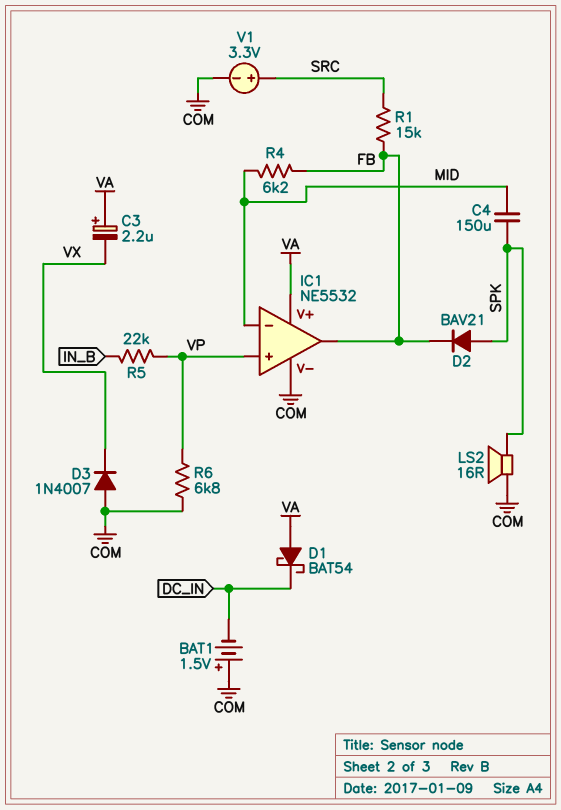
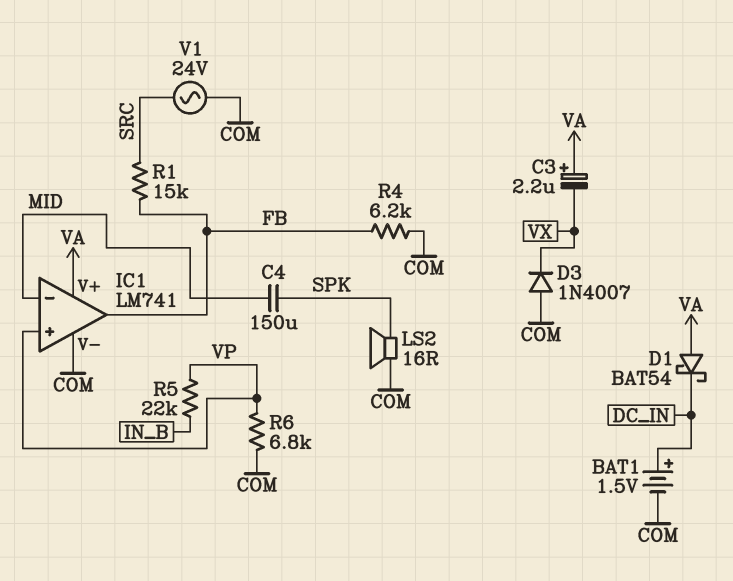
BAT1: 1.5V (plus COM, minus DC_IN) -> 1.5V (plus DC_IN, minus COM)
D2: diode BAV21 (A SPK, K FB) -> none
IC1: NE5532 -> LM741
R4: 6.2k (FB, MID) -> 6.2k (COM, FB)
V1: 3.3V (plus SRC, minus COM) -> AC 24V (COM, SRC)

